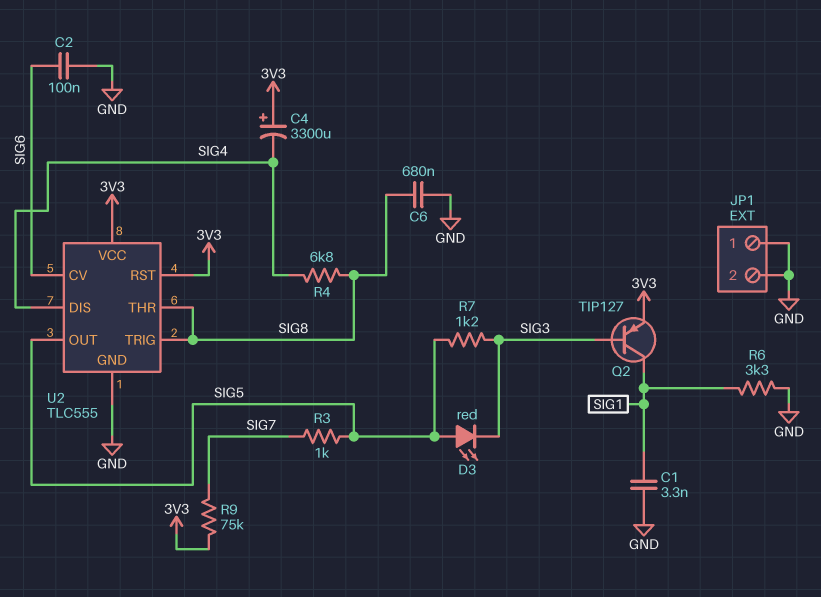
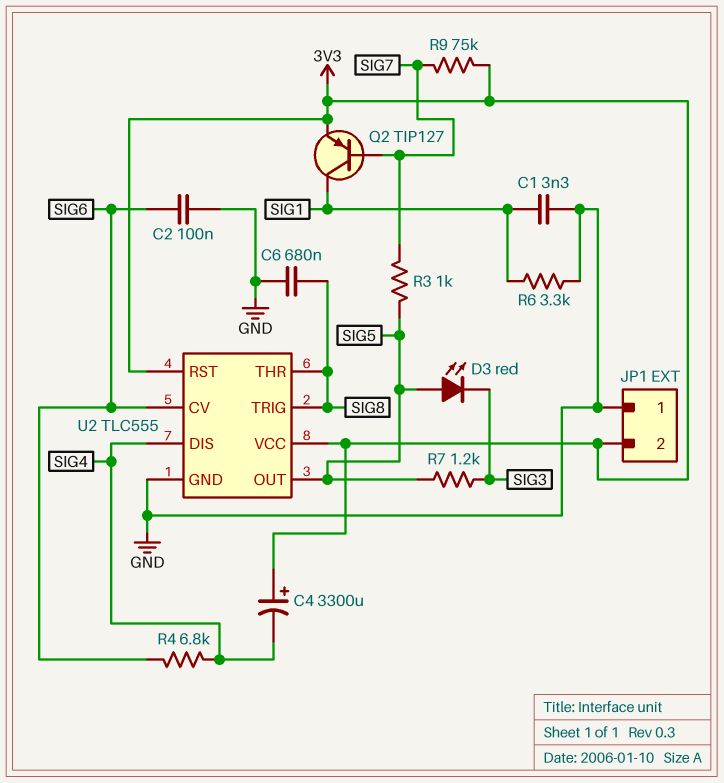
JP1 pin 2: GND -> 3V3
Q2: PNP TIP127 (B SIG3, C SIG1, E 3V3) -> PNP TIP127 (B SIG7, C SIG1, E 3V3)
R4: 6.8k (SIG4, SIG8) -> 6.8k (SIG4, SIG6)

